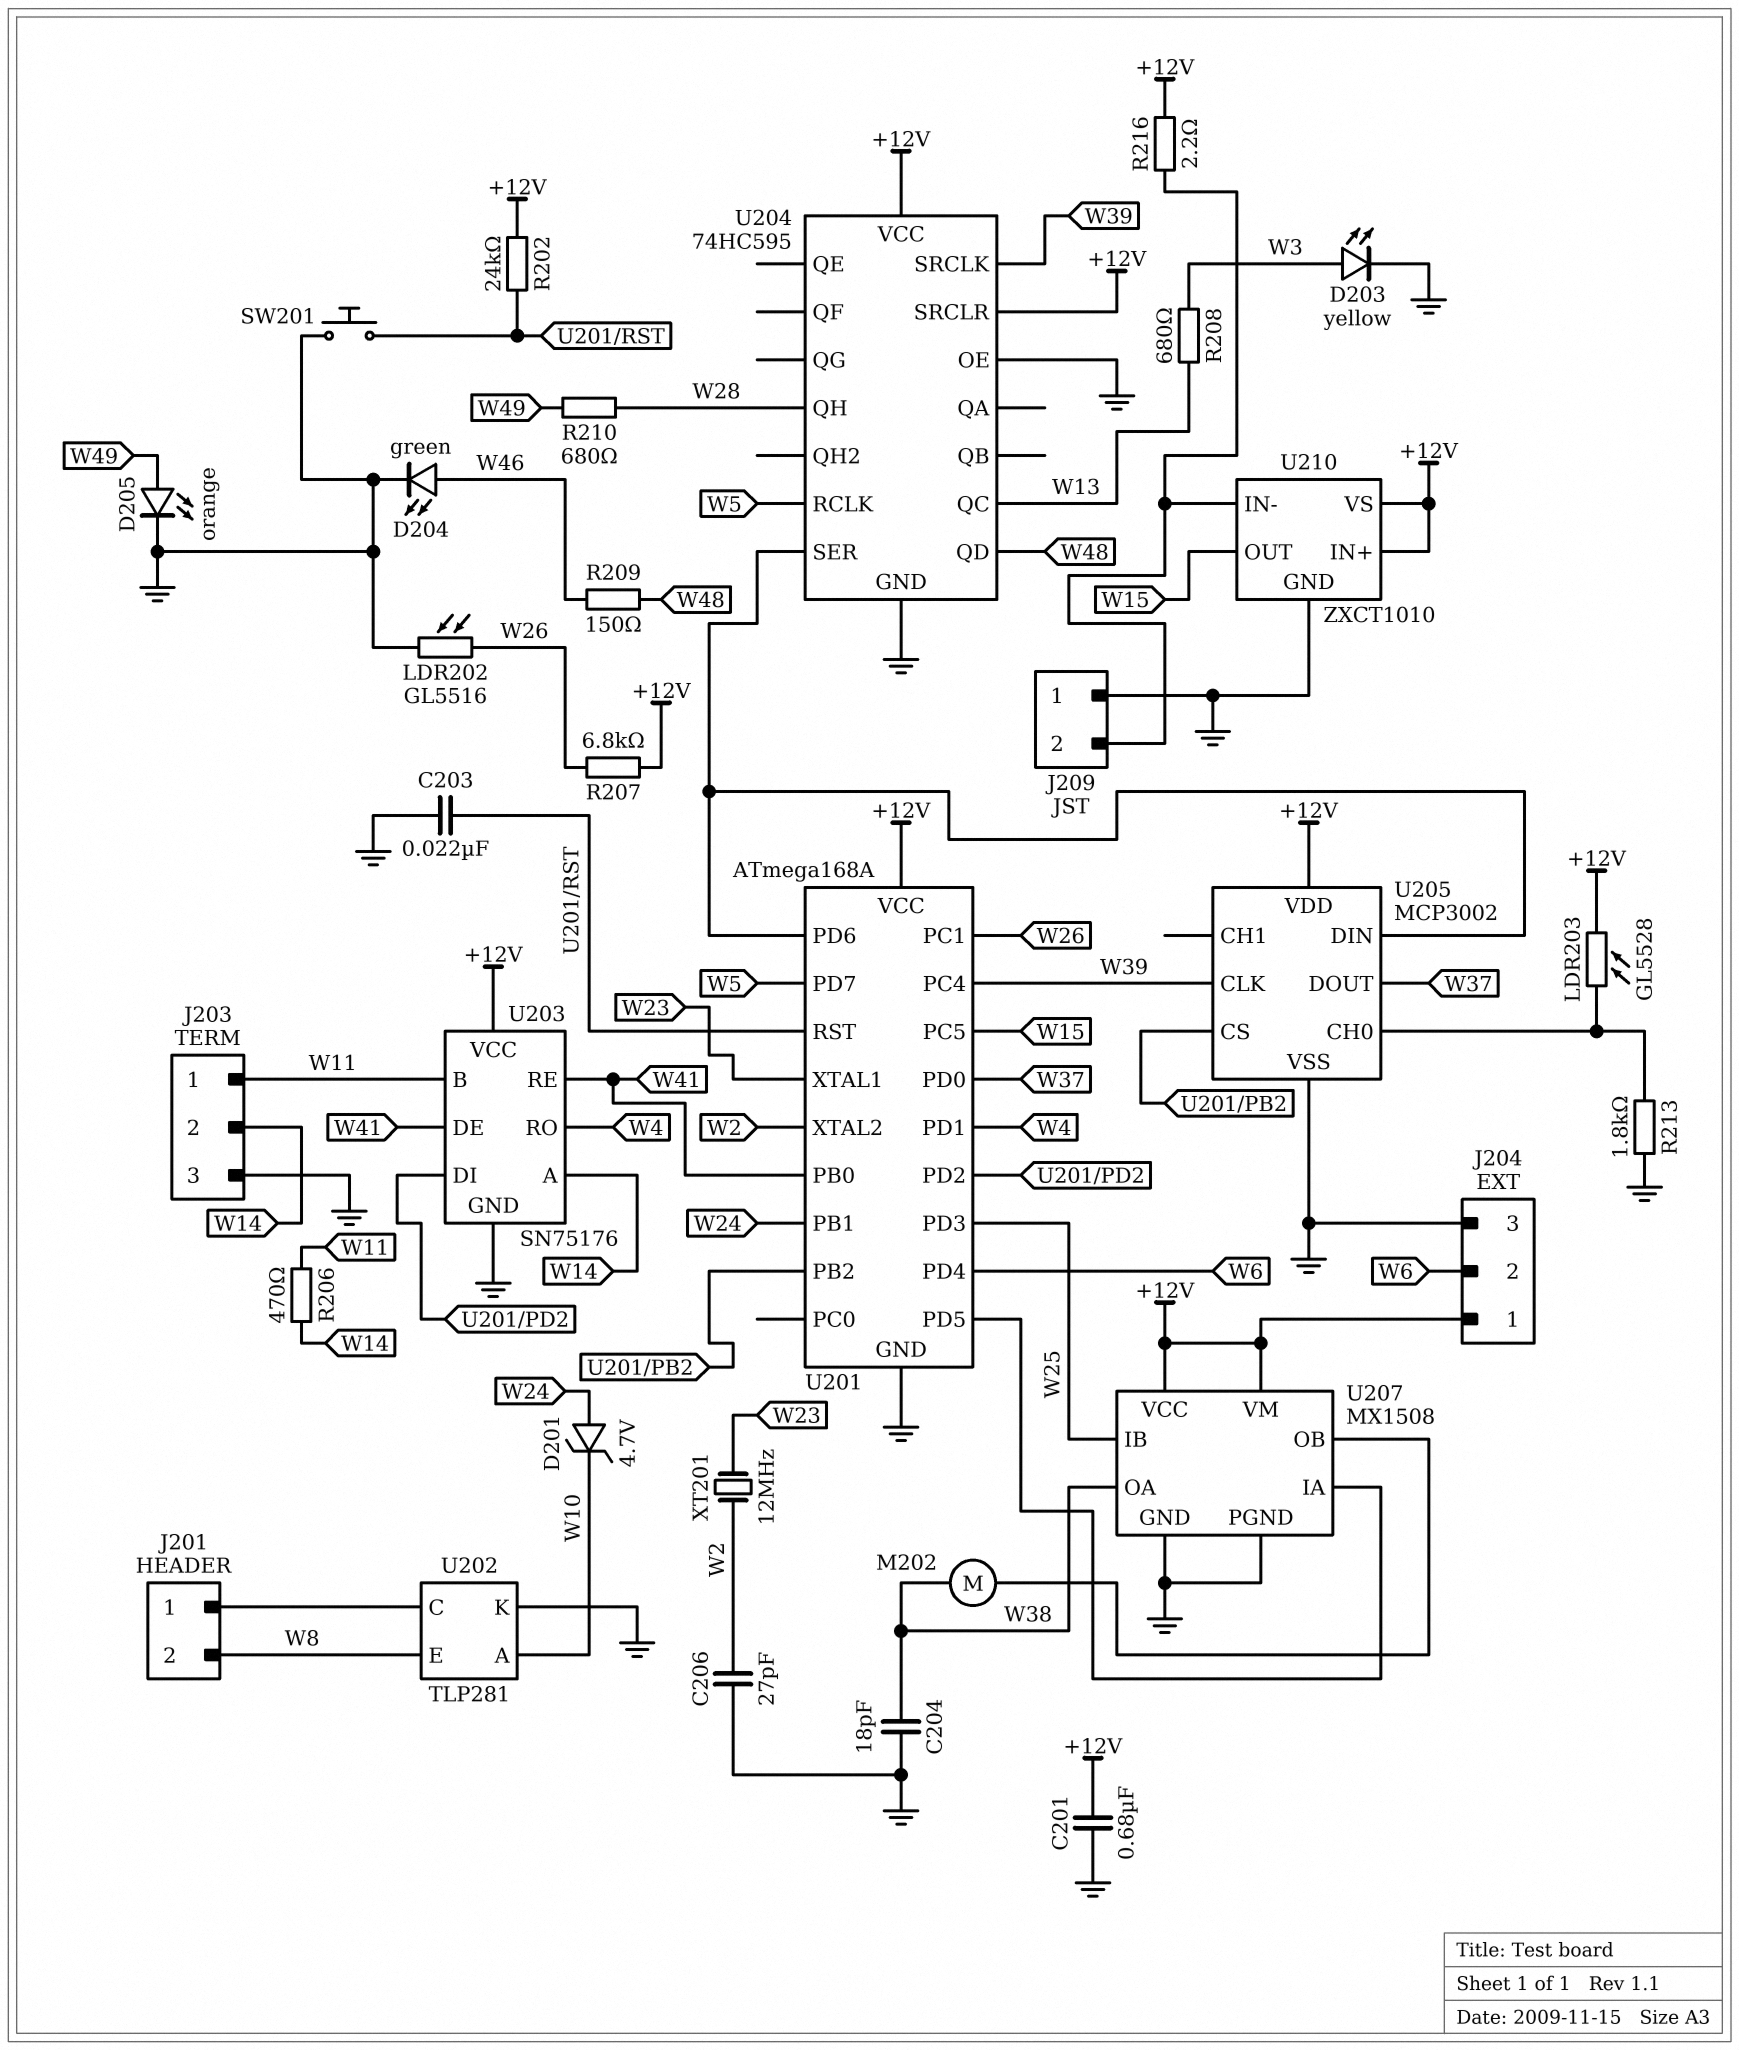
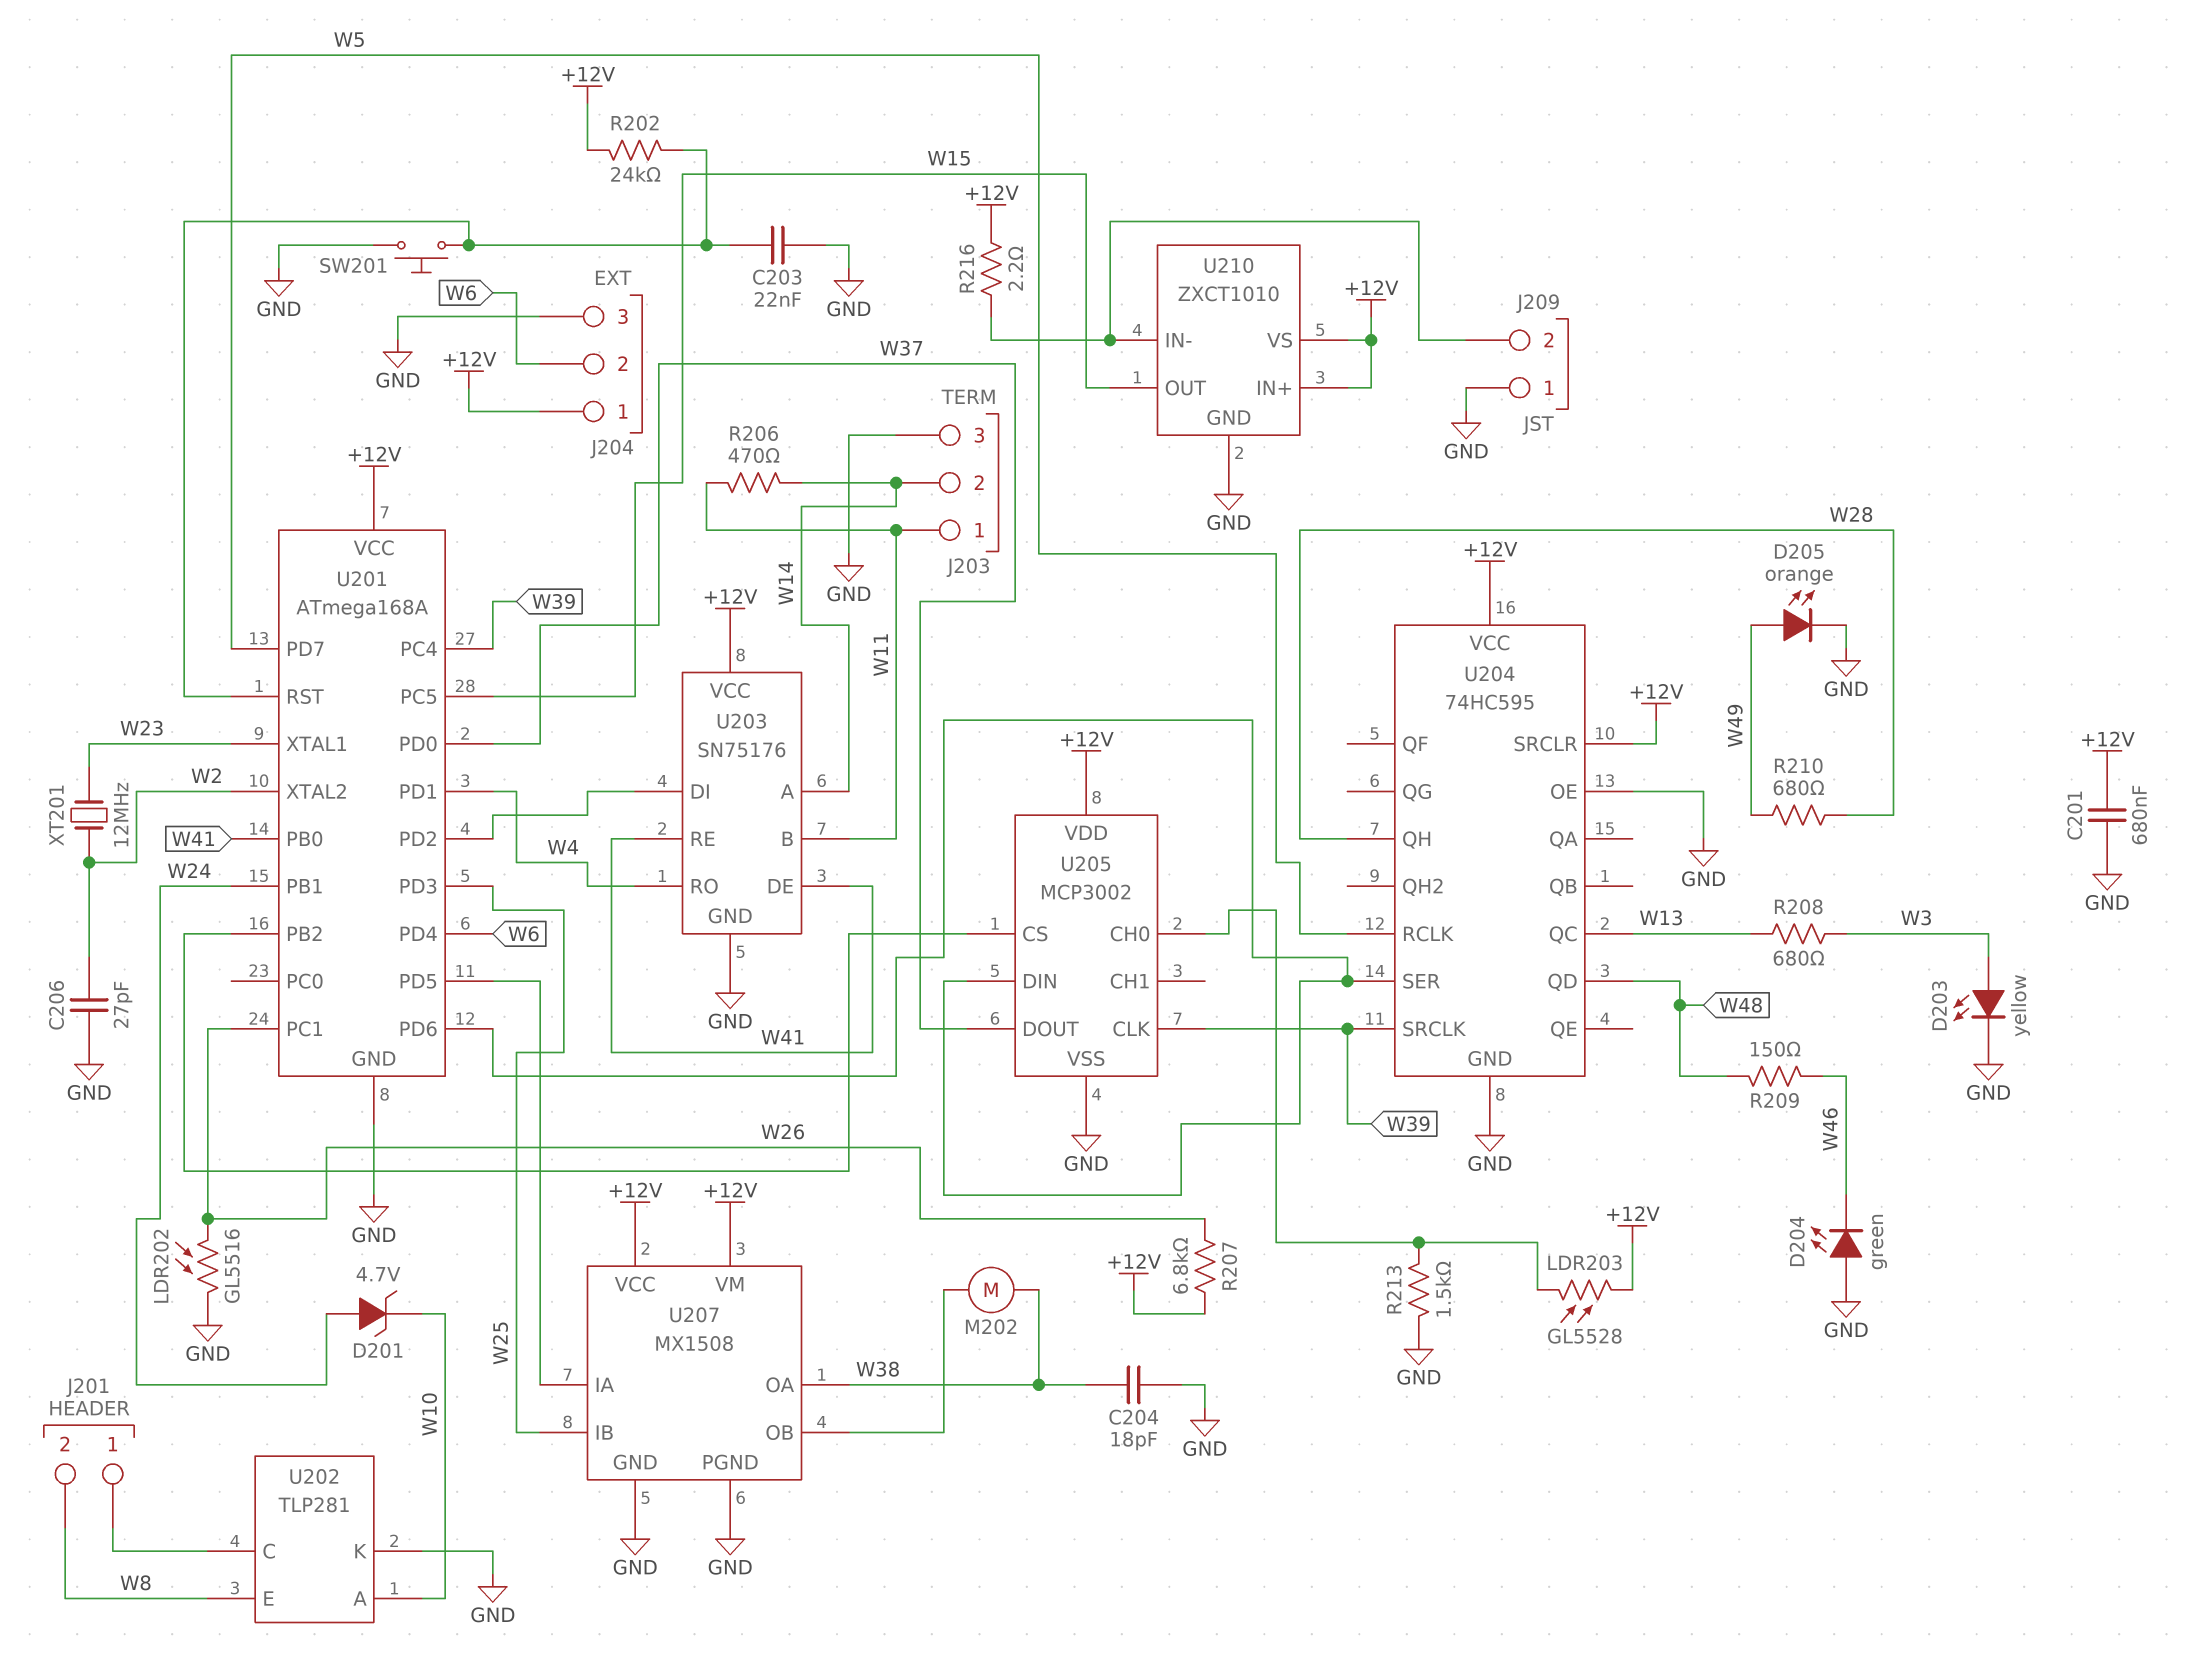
D204: LED green (A W46, K GND) -> LED green (A GND, K W46)
R213: 1.8k (GND, U205/CH0) -> 1.5k (GND, U205/CH0)

